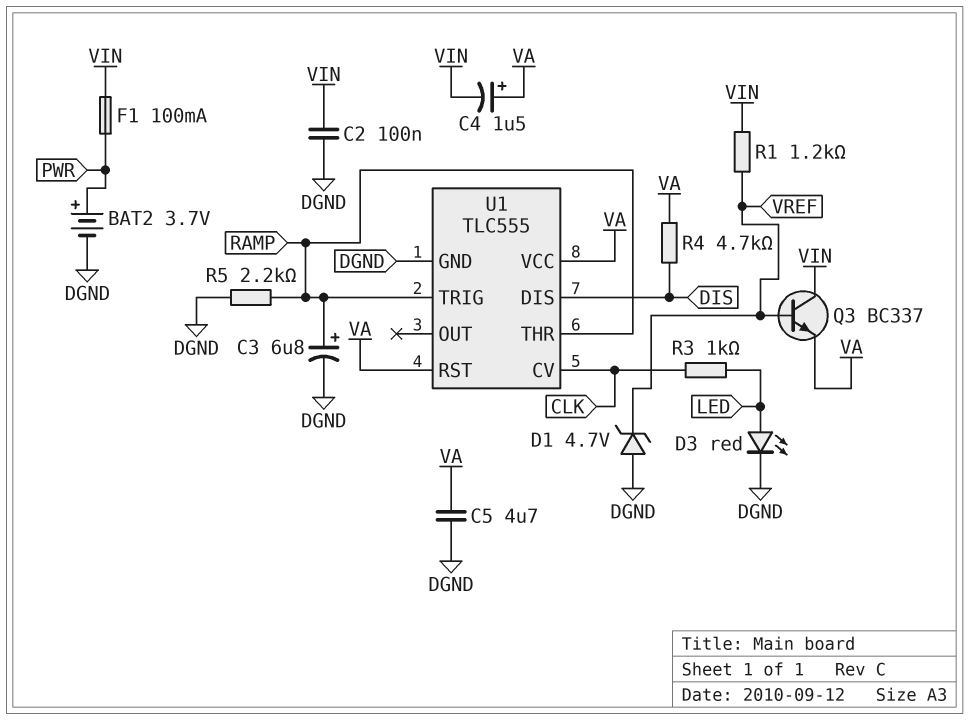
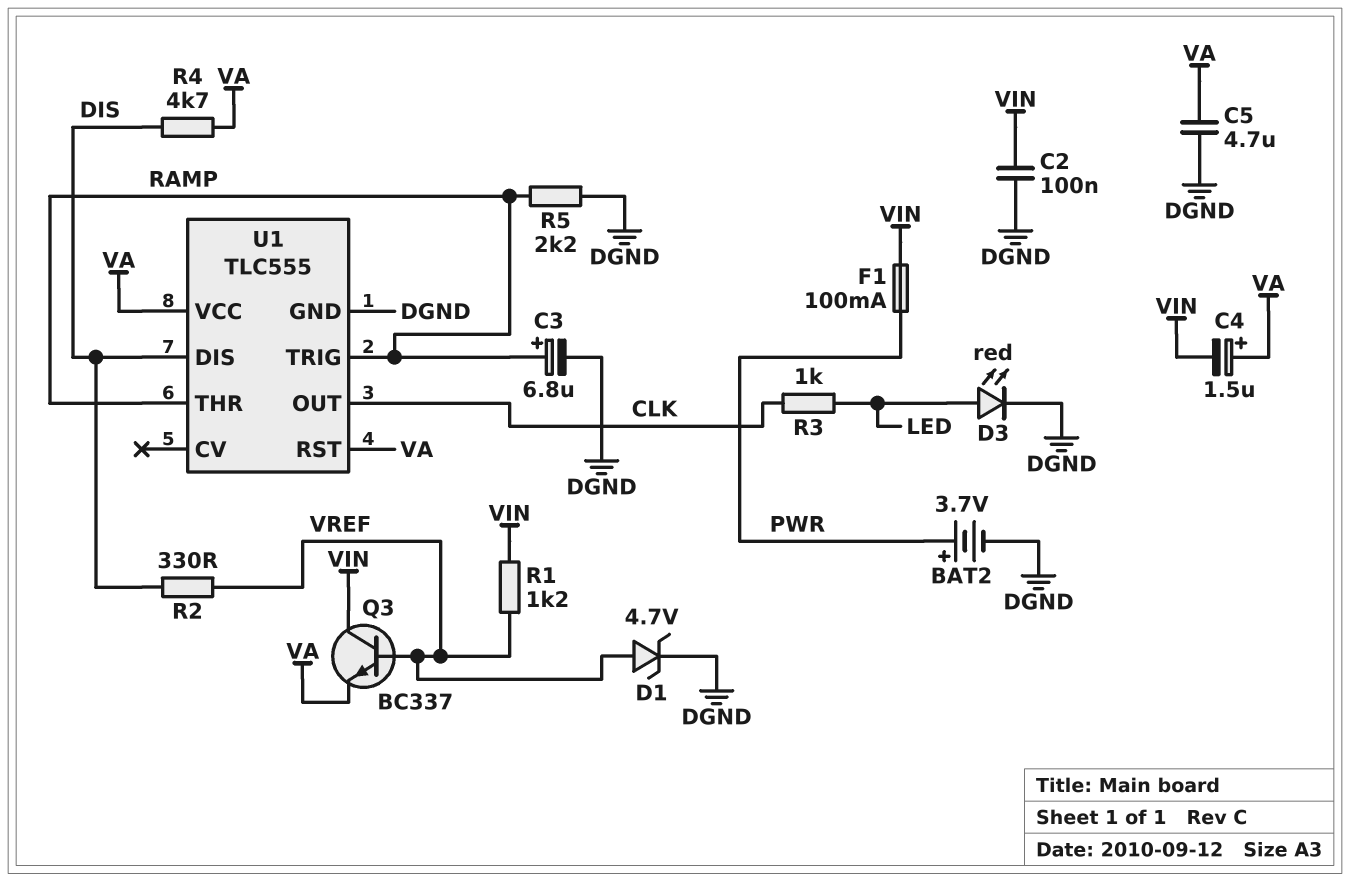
D1: zener 4.7V (A DGND, K VREF) -> zener 4.7V (A VREF, K DGND)
R2: none -> 330 (DIS, VREF)
U1 pin CV: CLK -> none
U1 pin OUT: none -> CLK

